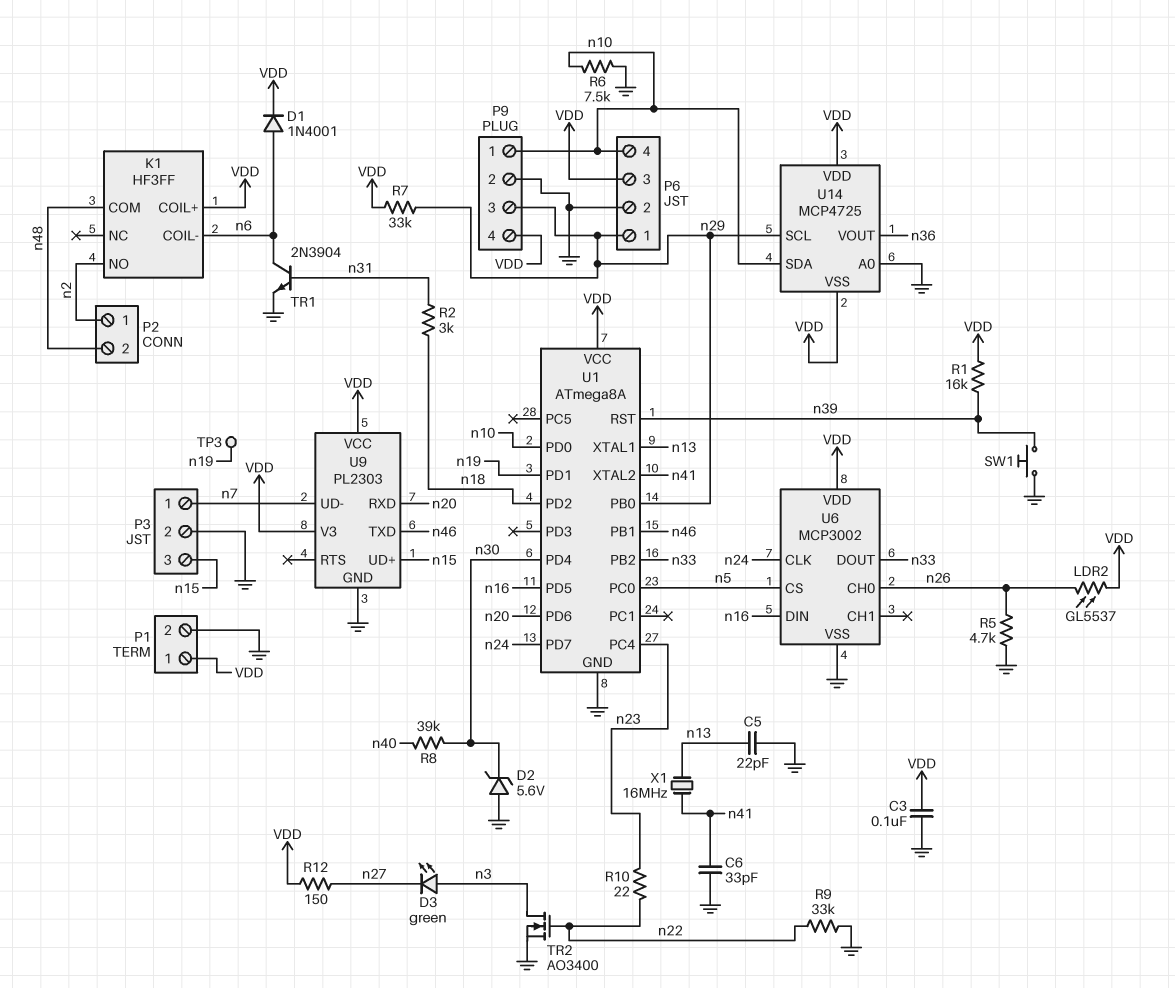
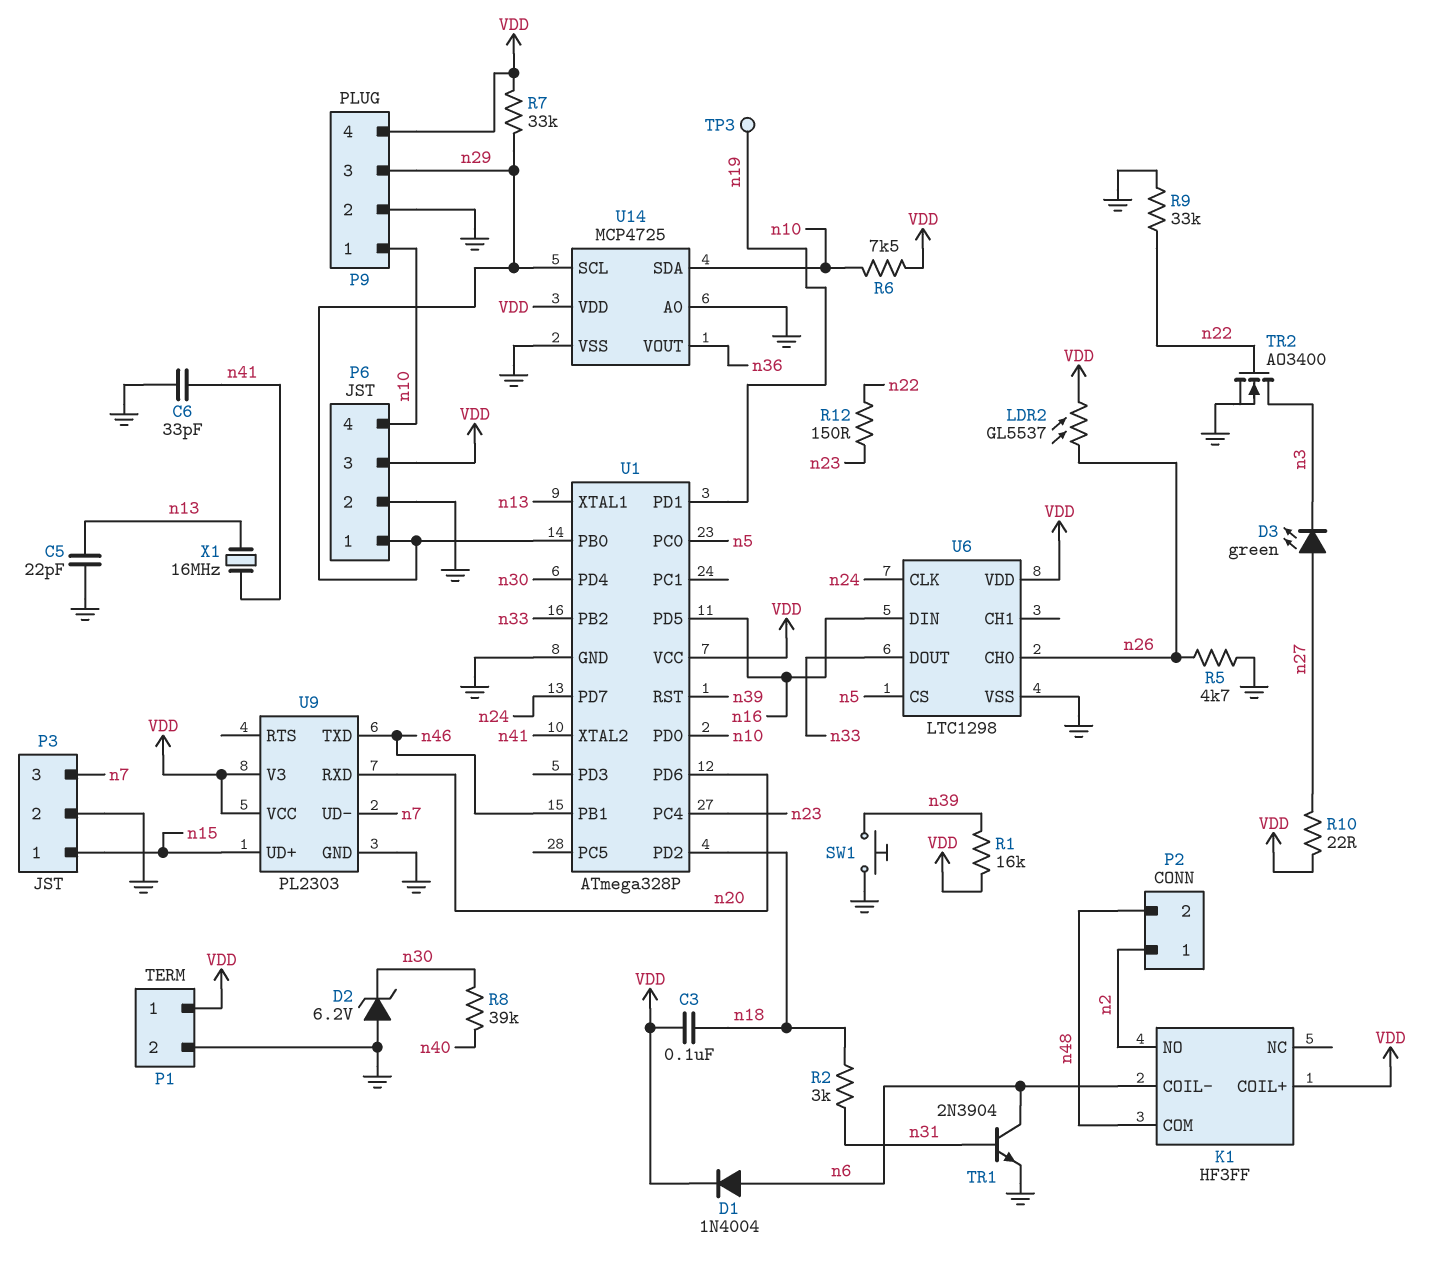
C3: 100nF (GND, VDD) -> 100nF (VDD, n18)
D1: diode 1N4001 (A n6, K VDD) -> diode 1N4004 (A n6, K VDD)
D2: zener 5.6V (A GND, K n30) -> zener 6.2V (A GND, K n30)
D3: LED green (A n3, K n27) -> LED green (A n27, K n3)
P3 pin 1: n7 -> n15
P3 pin 3: n15 -> n7
R6: 7.5k (GND, n10) -> 7.5k (VDD, n10)
R10: 22 (n22, n23) -> 22 (VDD, n27)
R12: 150 (VDD, n27) -> 150 (n22, n23)
U1: ATmega8A -> ATmega328P
U6: MCP3002 -> LTC1298
U14 pin VSS: VDD -> GND

